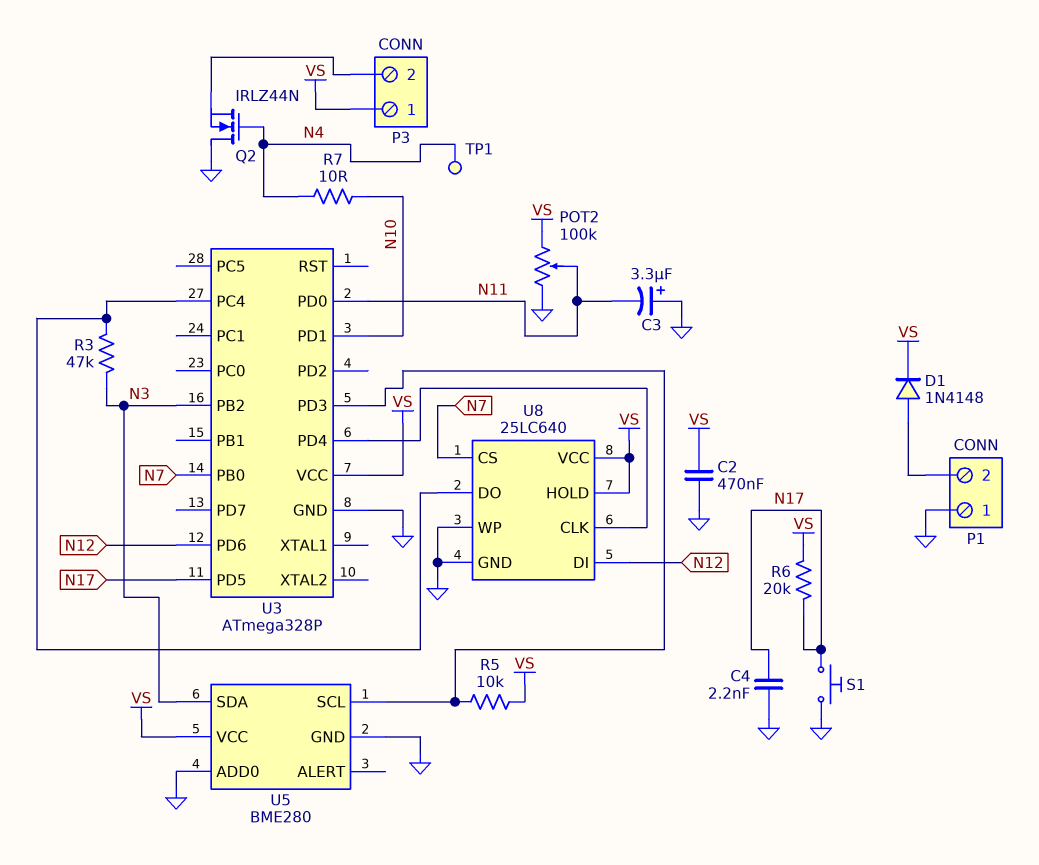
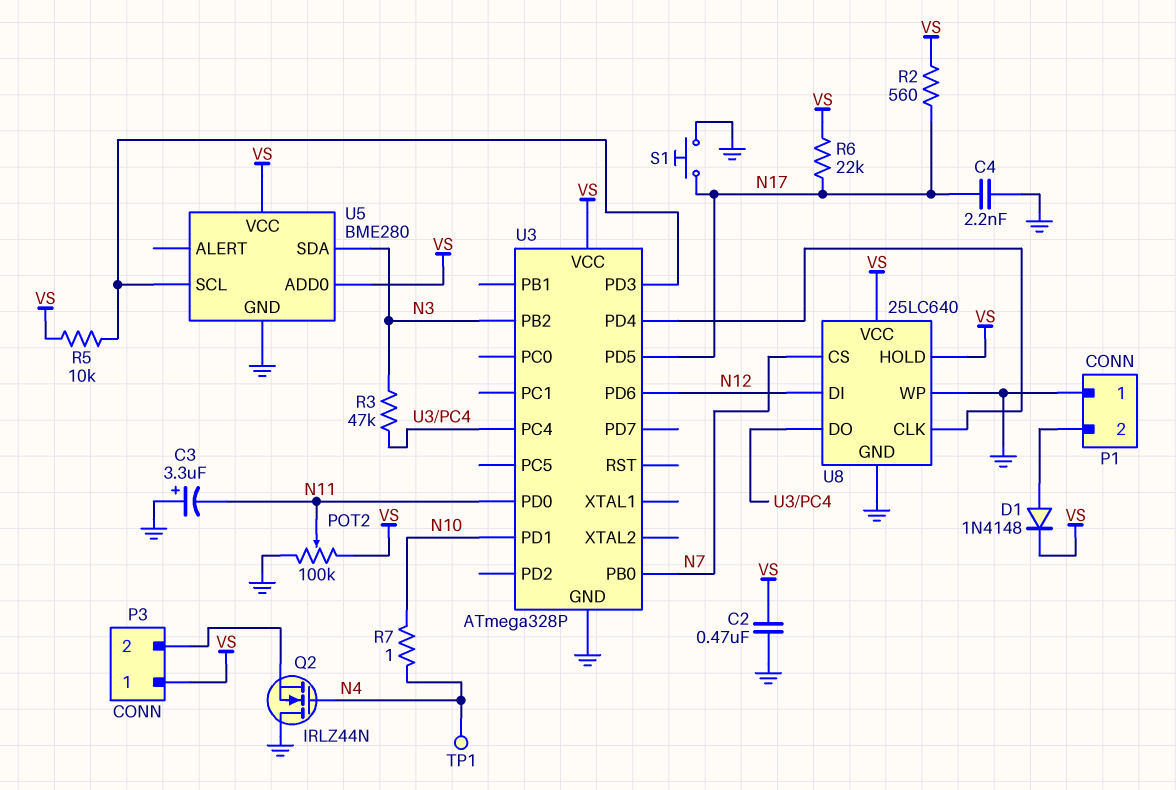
R2: none -> 560 (N17, VS)
R6: 20k (N17, VS) -> 22k (N17, VS)
R7: 10 (N4, N10) -> 1 (N4, N10)
U5 pin ADD0: GND -> VS

